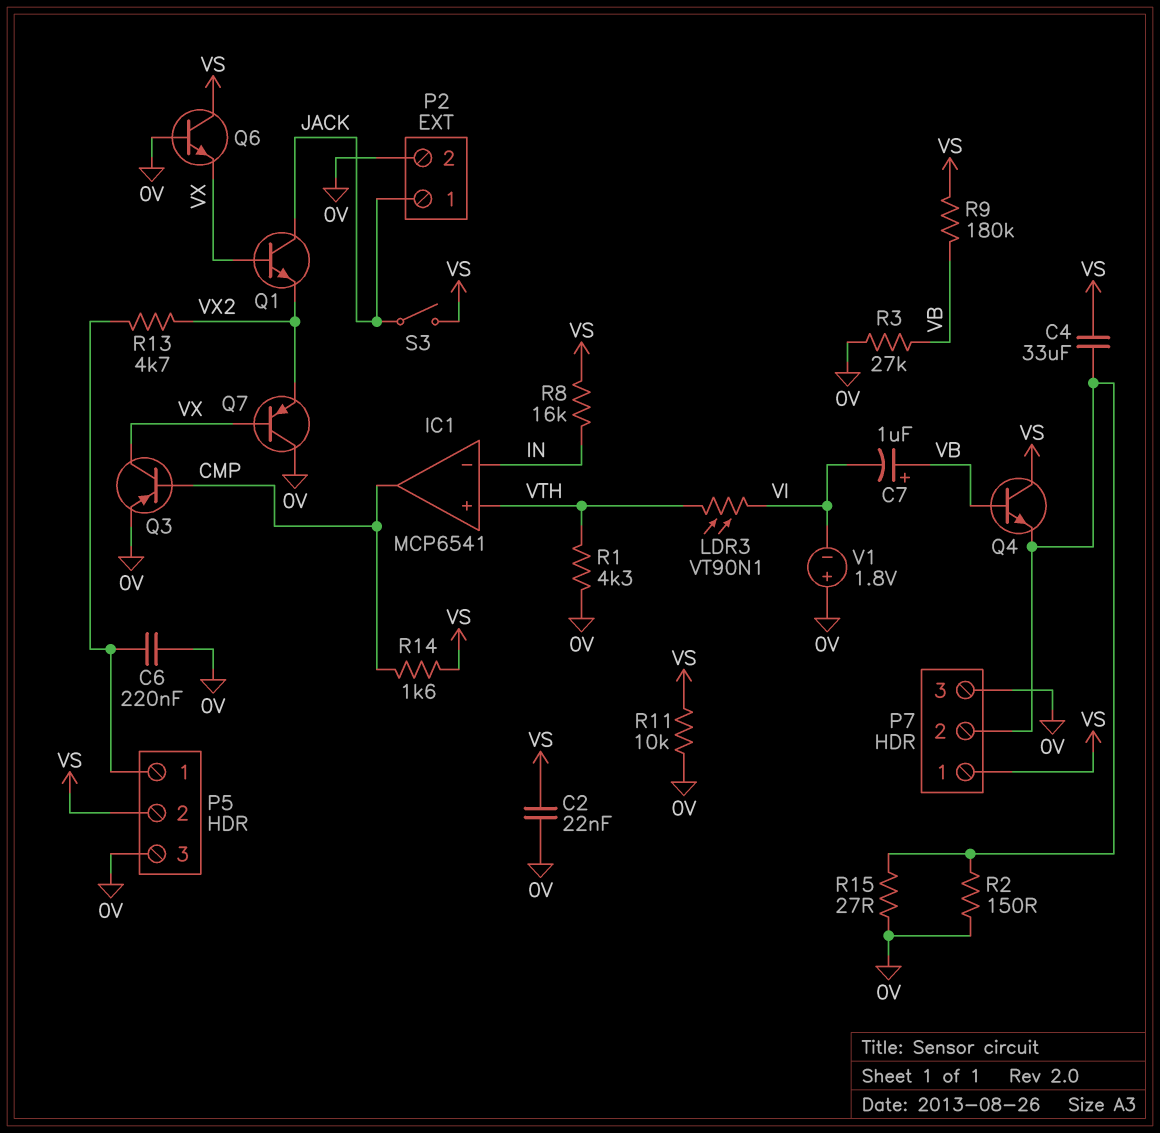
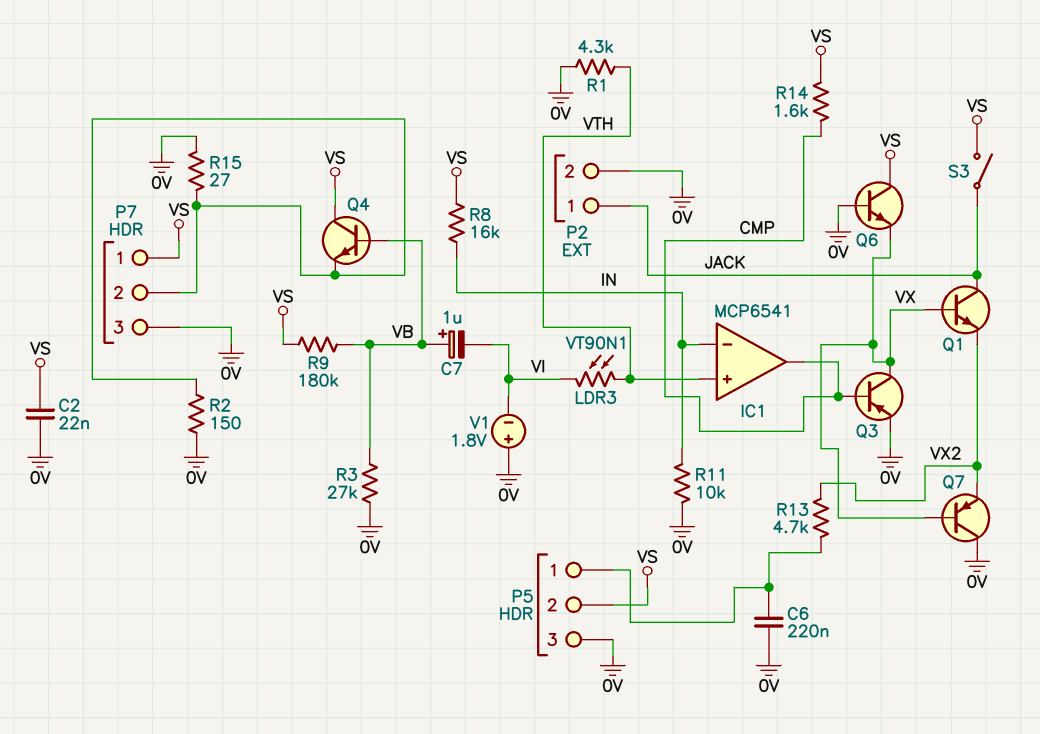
C4: 33uF (P7/2, VS) -> none
R11: 10k (0V, VS) -> 10k (0V, IN)

